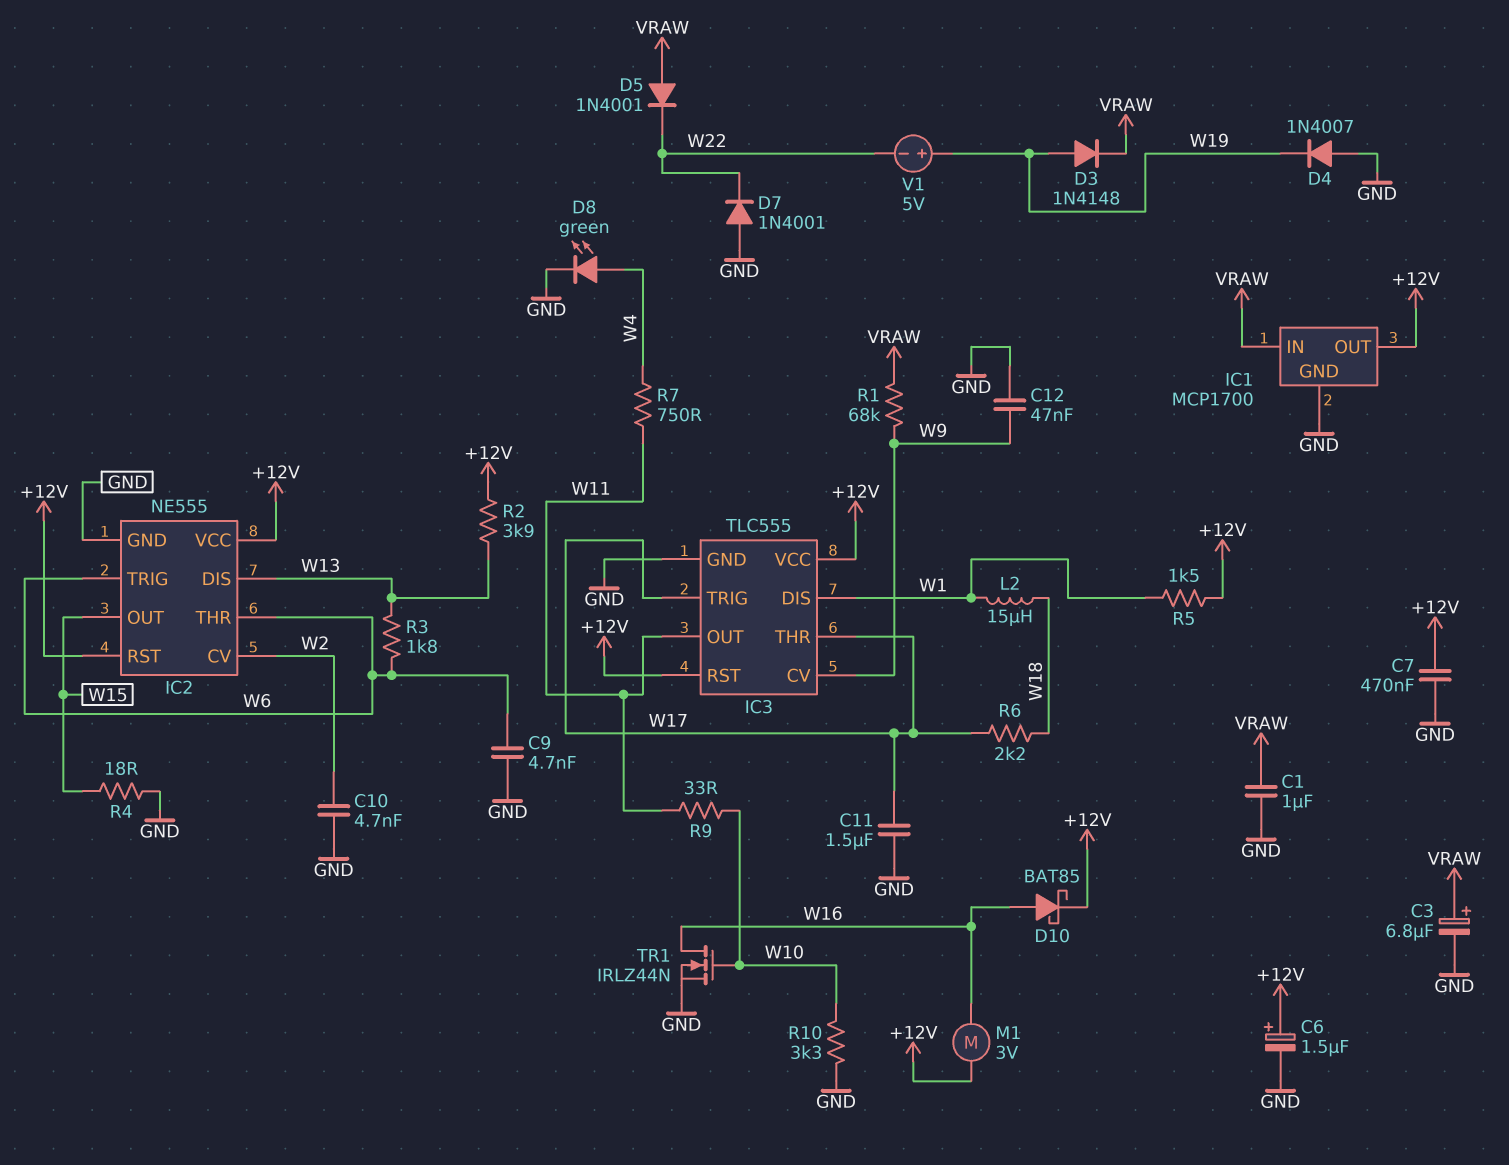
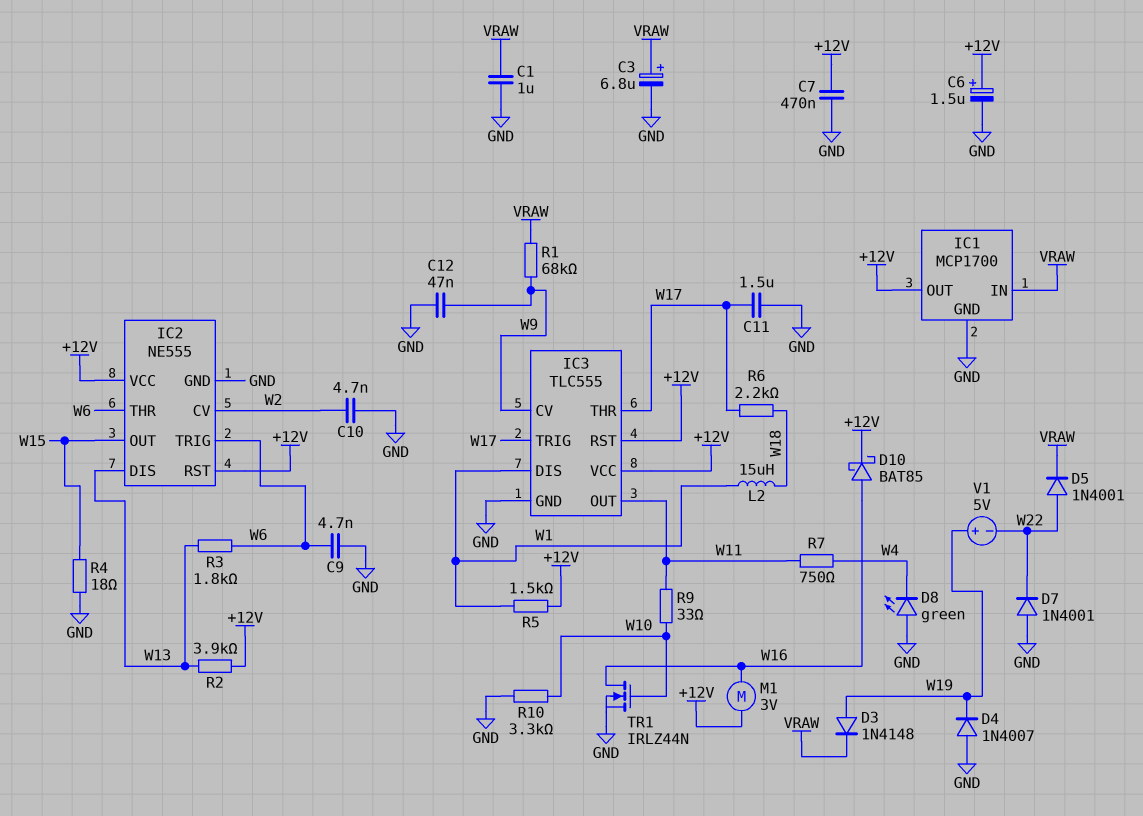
D5: diode 1N4001 (A VRAW, K W22) -> diode 1N4001 (A W22, K VRAW)
D8: LED green (A W4, K GND) -> LED green (A GND, K W4)

